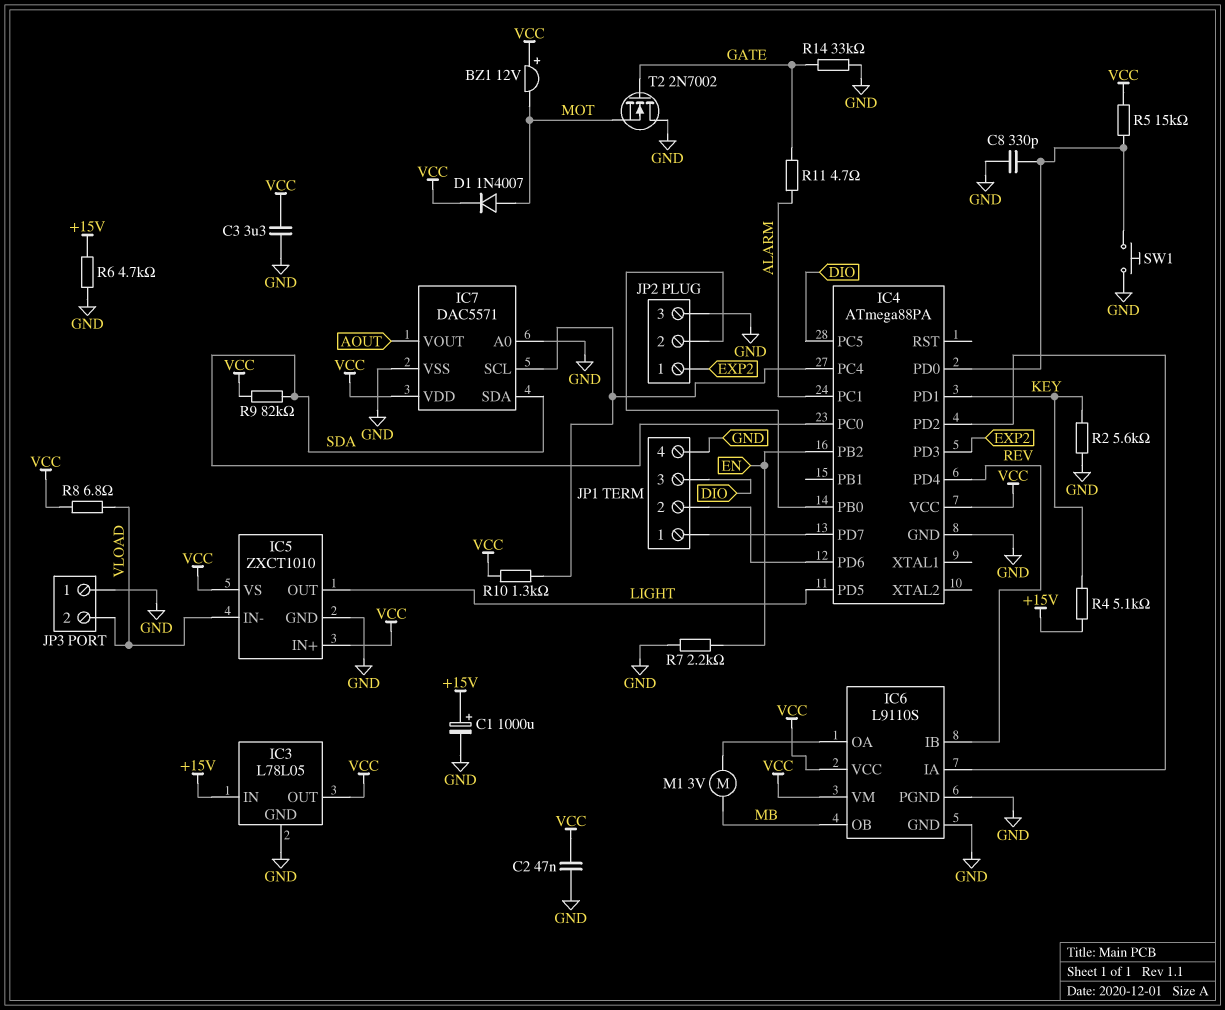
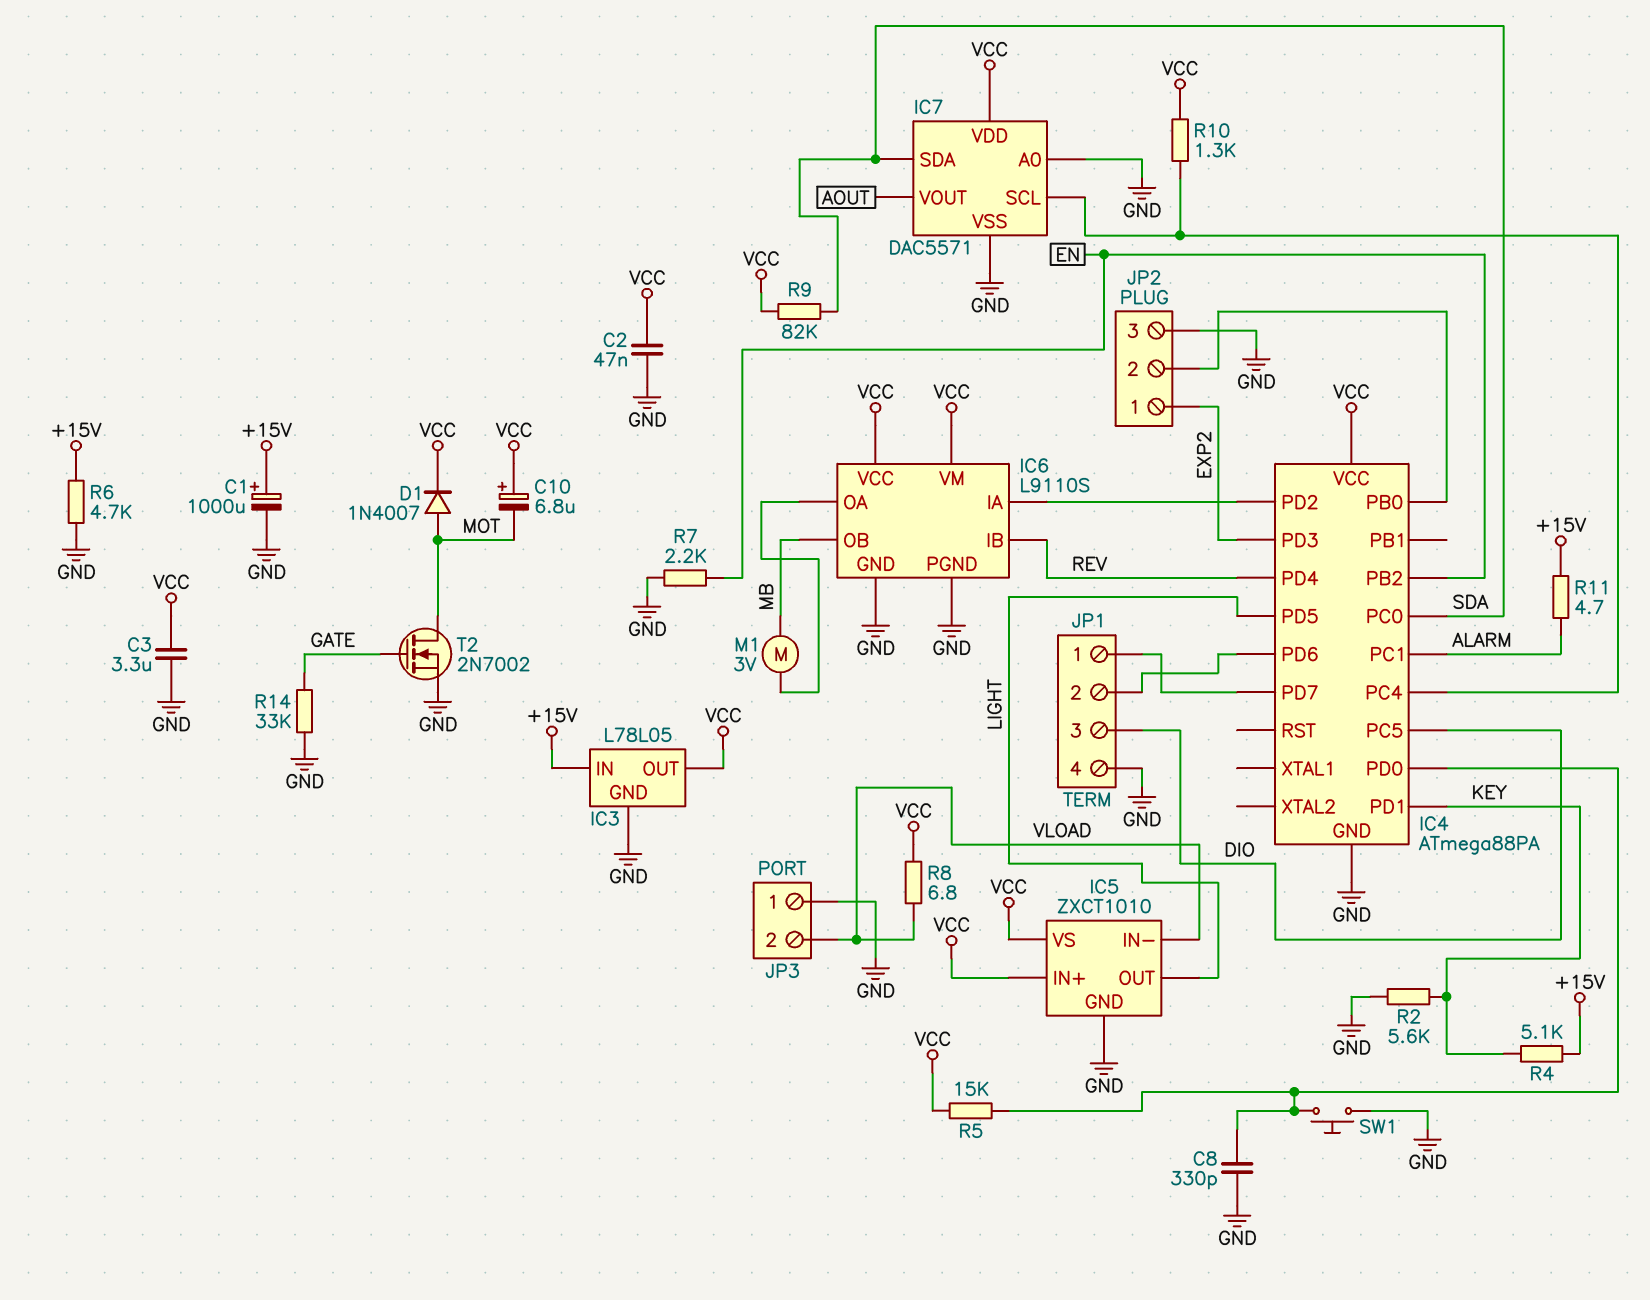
BZ1: buzzer 12V (plus VCC, minus MOT) -> none
C10: none -> 6.8uF (plus VCC, minus MOT)
R11: 4.7 (ALARM, GATE) -> 4.7 (+15V, ALARM)
T2: NMOS 2N7002 (G GATE, D GND, S MOT) -> NMOS 2N7002 (G GATE, D MOT, S GND)

